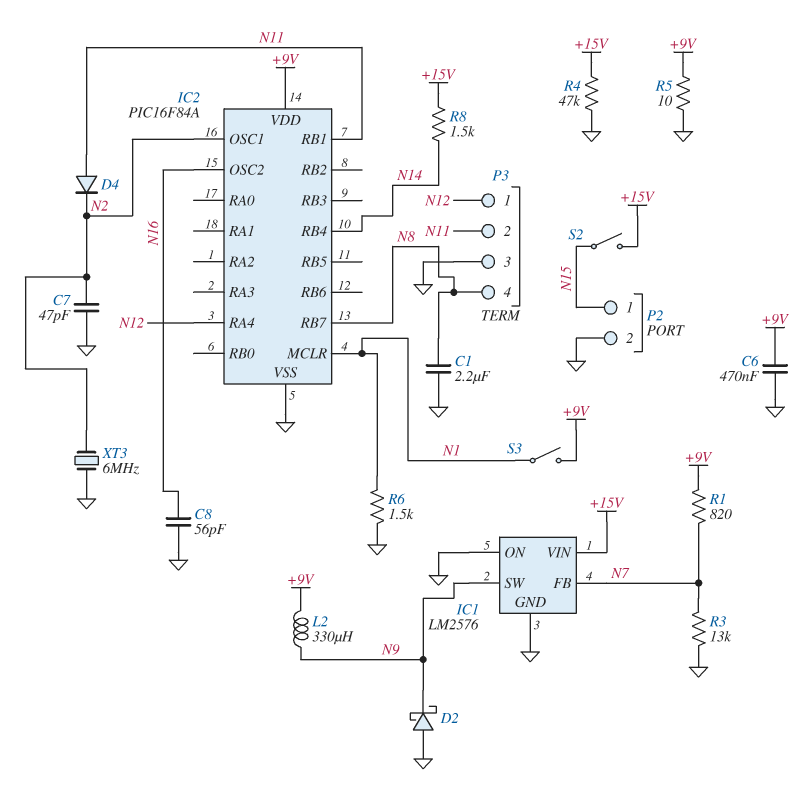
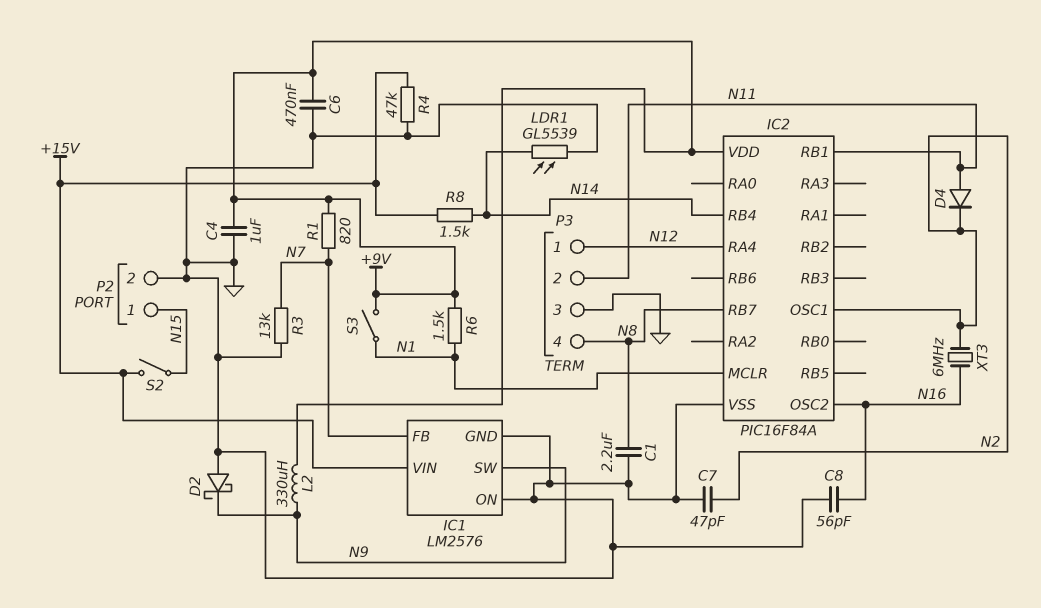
C4: none -> 1uF (+9V, GND)
LDR1: none -> GL5539 (GND, N14)
R5: 10 (+9V, GND) -> none
R6: 1.5k (GND, N1) -> 1.5k (+9V, N1)
XT3: 6MHz (GND, N2) -> 6MHz (N2, N16)

